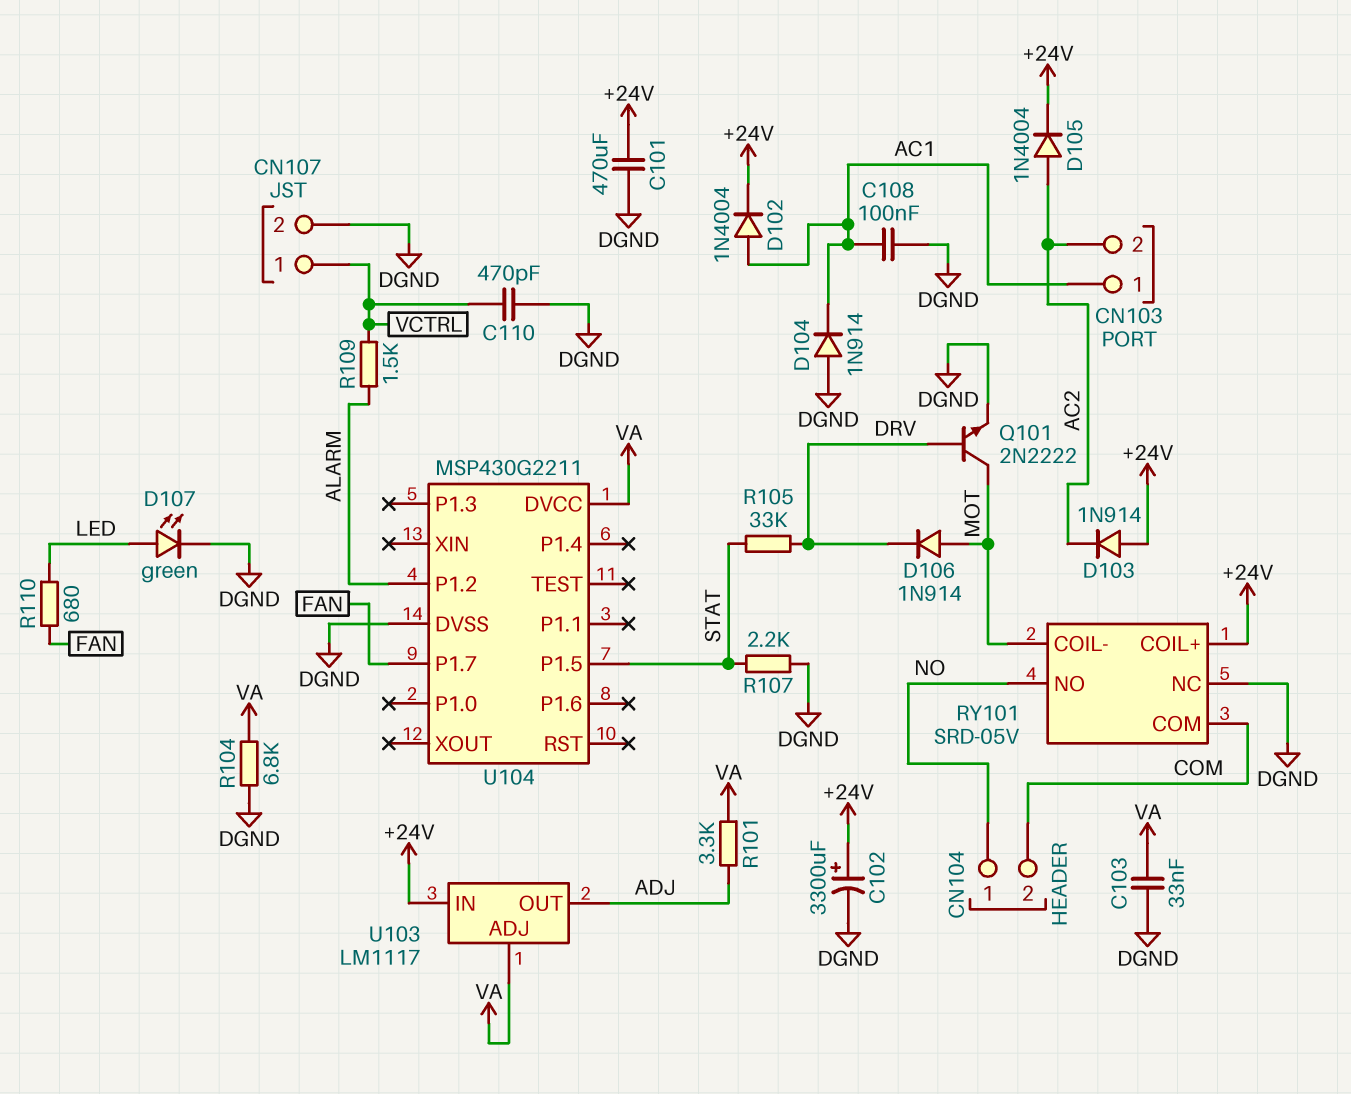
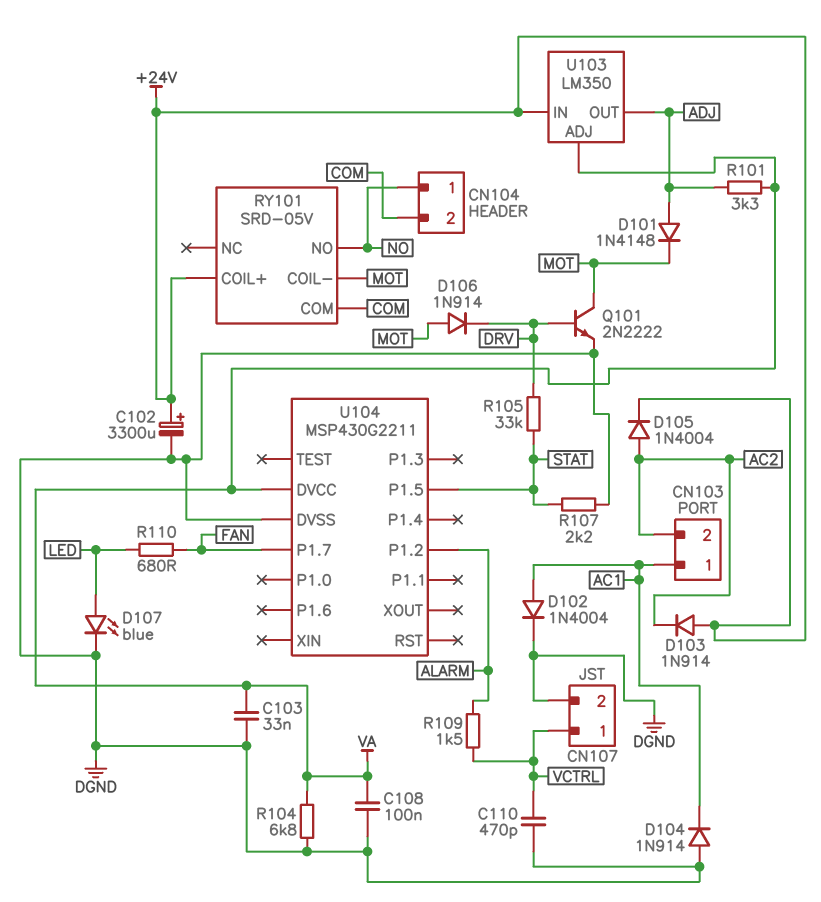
C101: 470uF (+24V, DGND) -> none
C108: 100nF (AC1, DGND) -> 100nF (DGND, VA)
D101: none -> diode 1N4148 (A ADJ, K MOT)
D102: diode 1N4004 (A AC1, K +24V) -> diode 1N4004 (A AC1, K DGND)
D107: LED green (A LED, K DGND) -> LED blue (A LED, K DGND)
RY101 pin NC: DGND -> none
U103: LM1117 -> LM350

